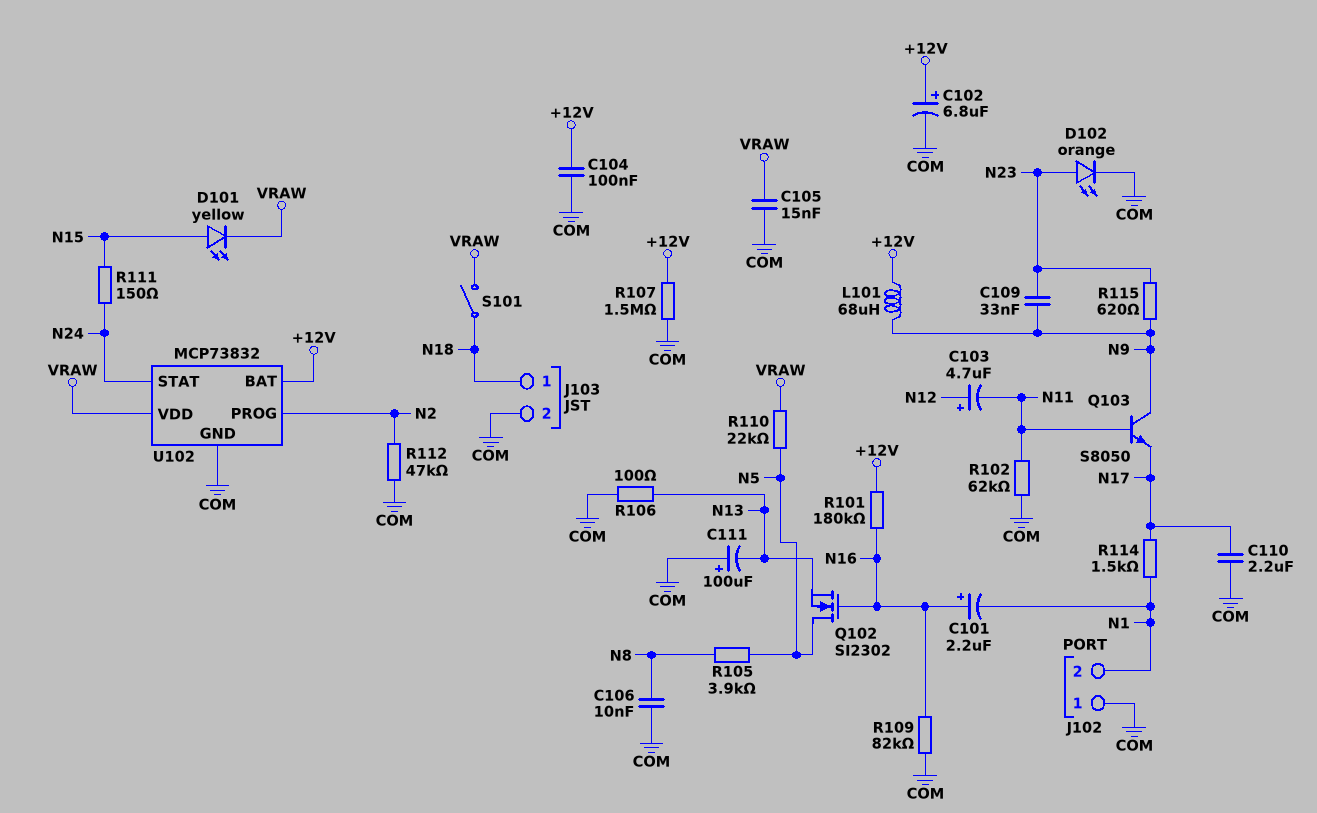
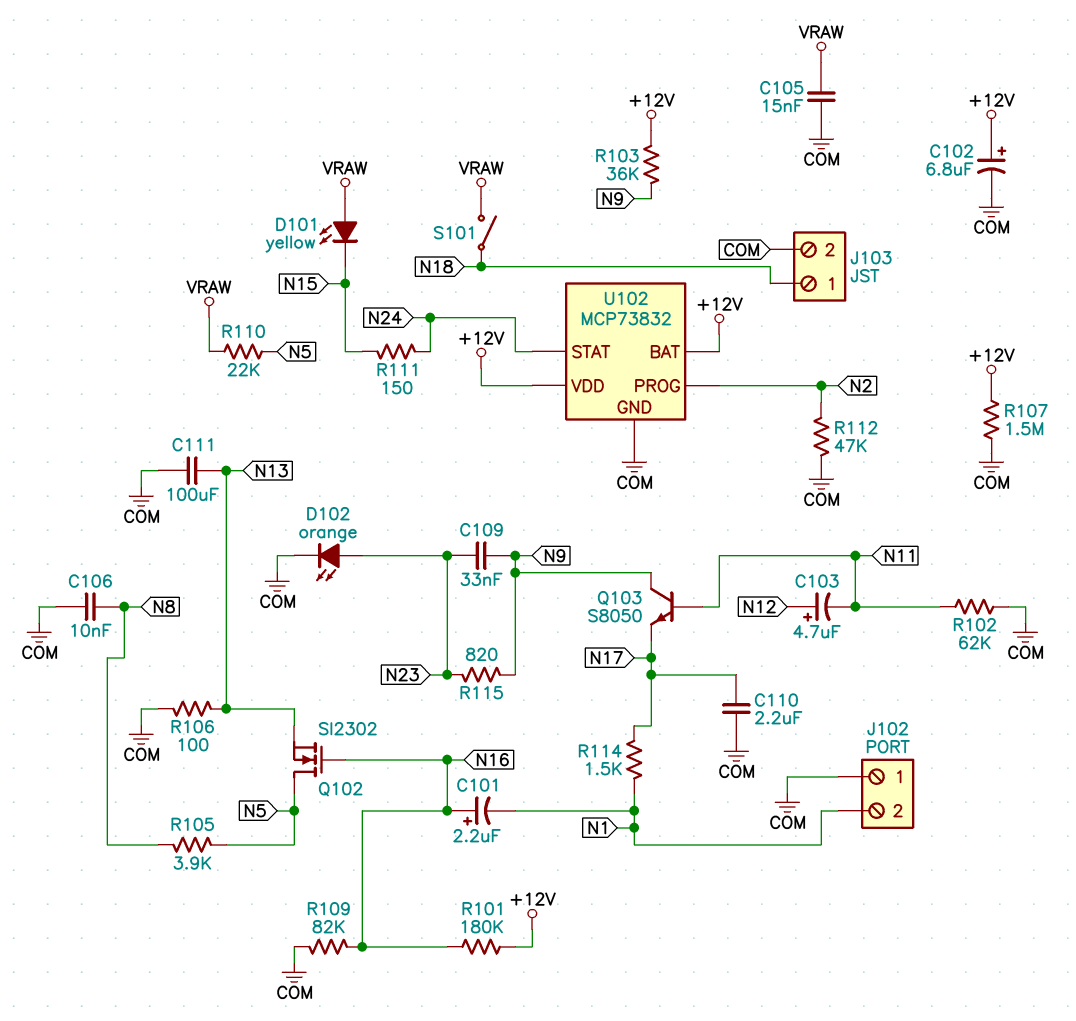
C104: 100nF (+12V, COM) -> none
C111: 100uF (plus COM, minus N13) -> 100uF (COM, N13)
D101: LED yellow (A N15, K VRAW) -> LED yellow (A VRAW, K N15)
L101: 68uH (+12V, N9) -> none
R103: none -> 36k (+12V, N9)
R115: 620 (N9, N23) -> 820 (N9, N23)
U102 pin VDD: VRAW -> +12V

